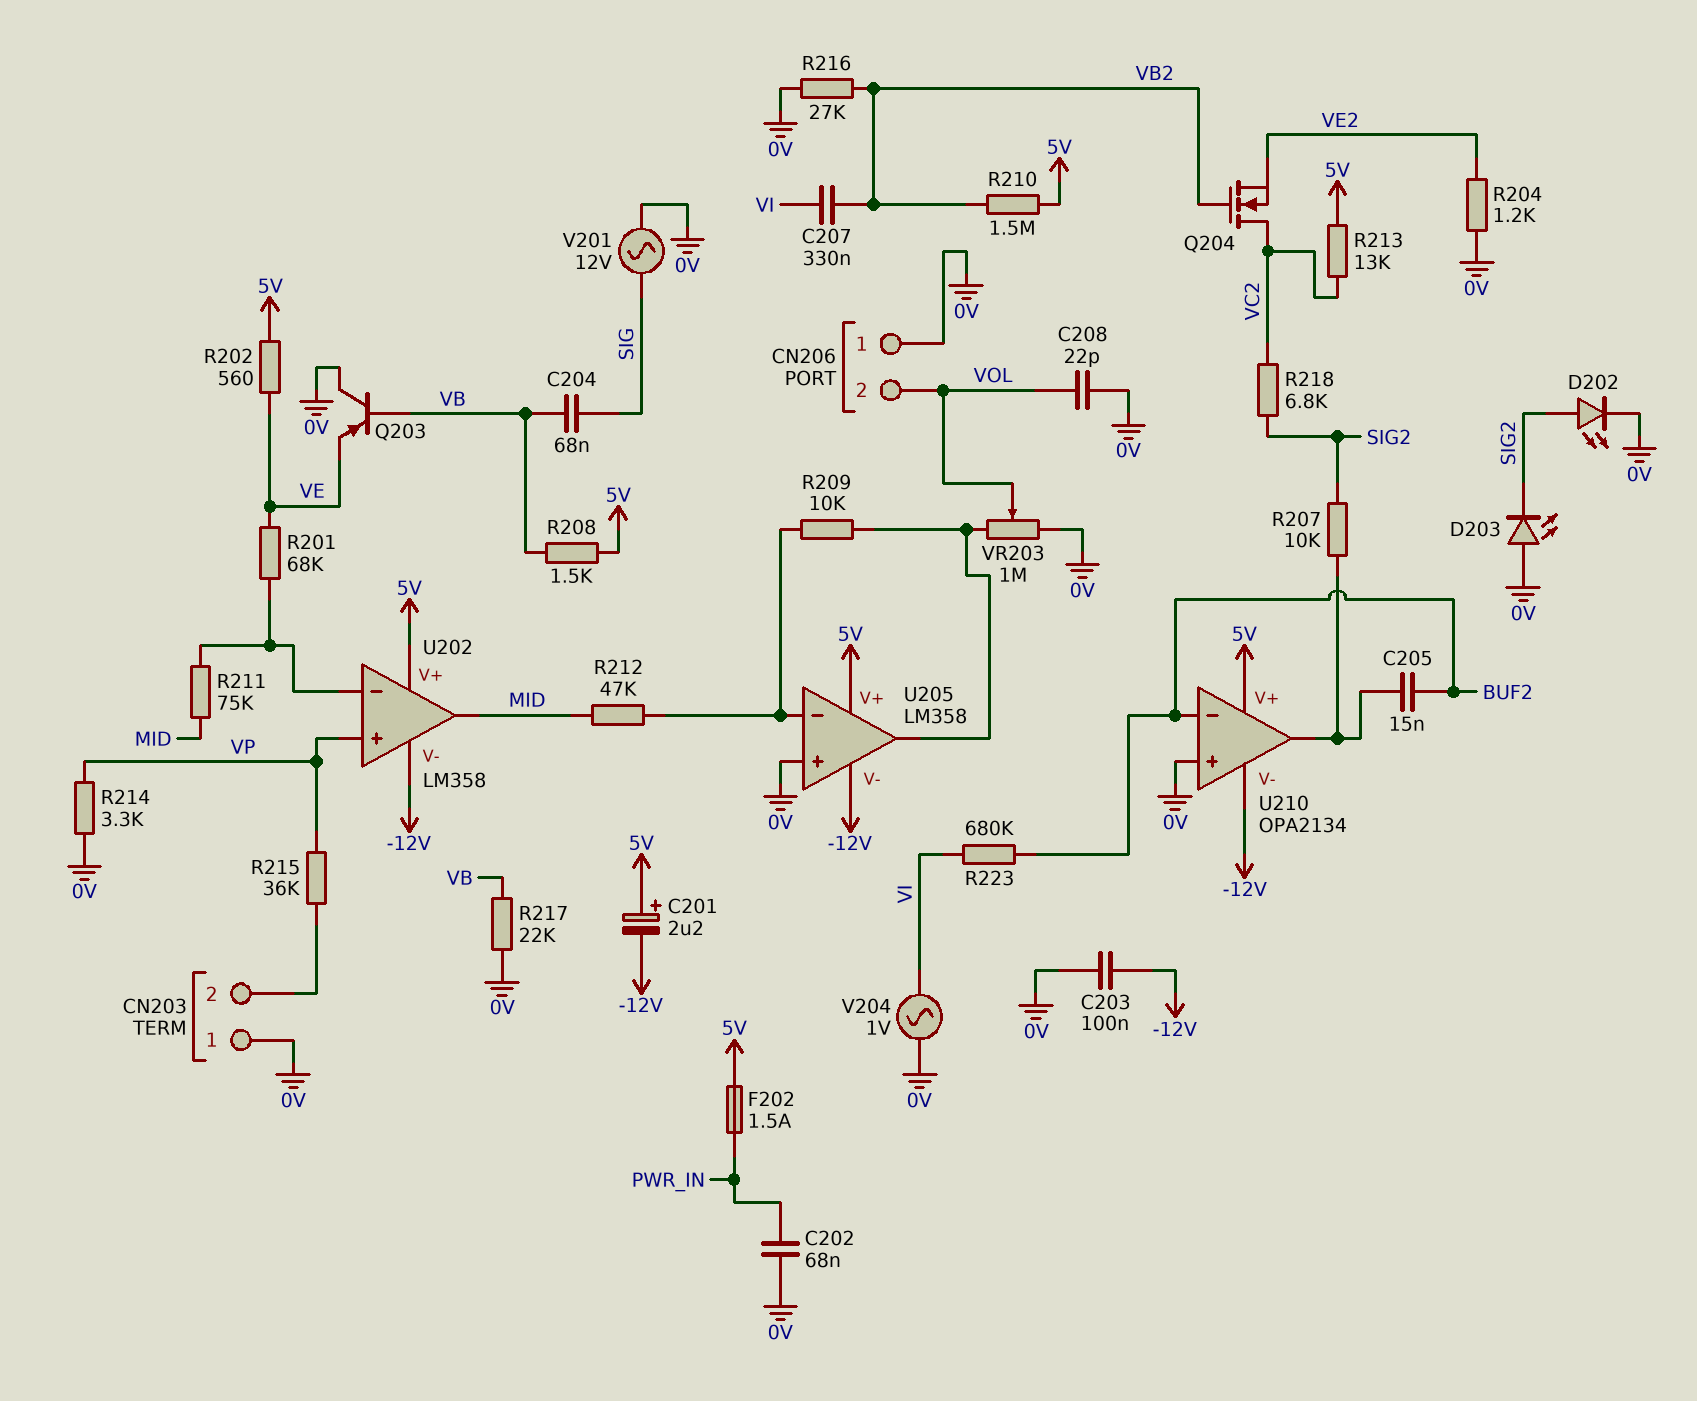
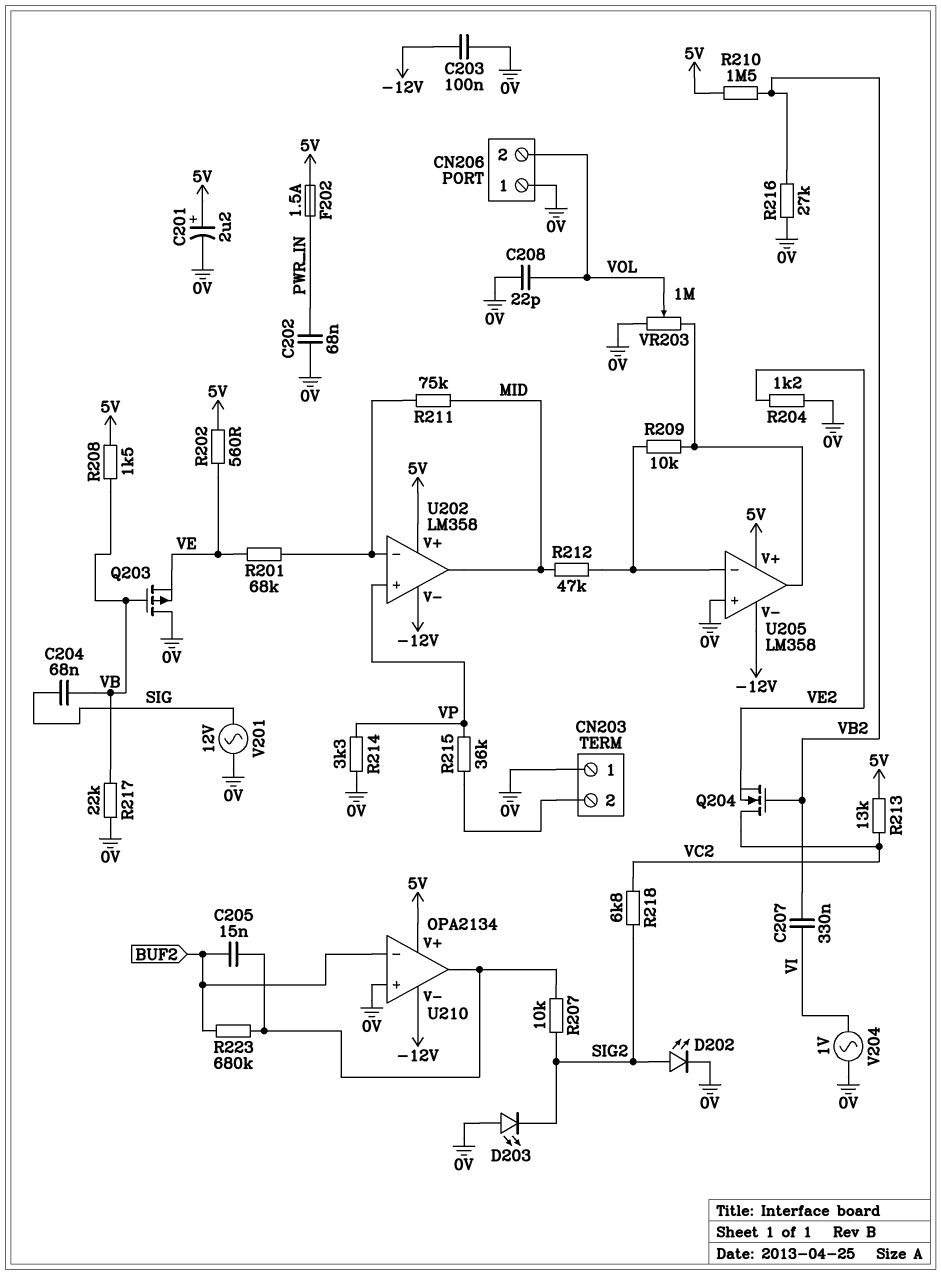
C201: 2.2uF (plus 5V, minus -12V) -> 2.2uF (plus 5V, minus 0V)
Q203: PNP (B VB, C 0V, E VE) -> PMOS (G VB, D 0V, S VE)
R223: 680k (BUF2, VI) -> 680k (BUF2, U210/out)

